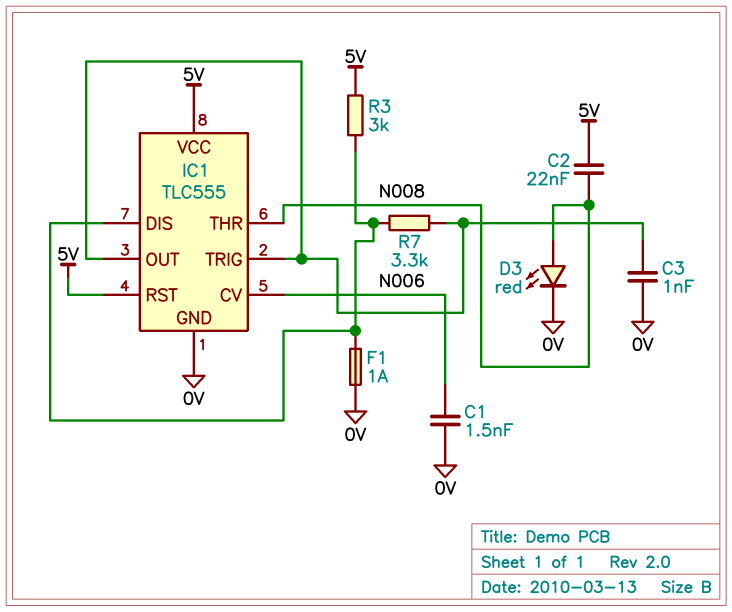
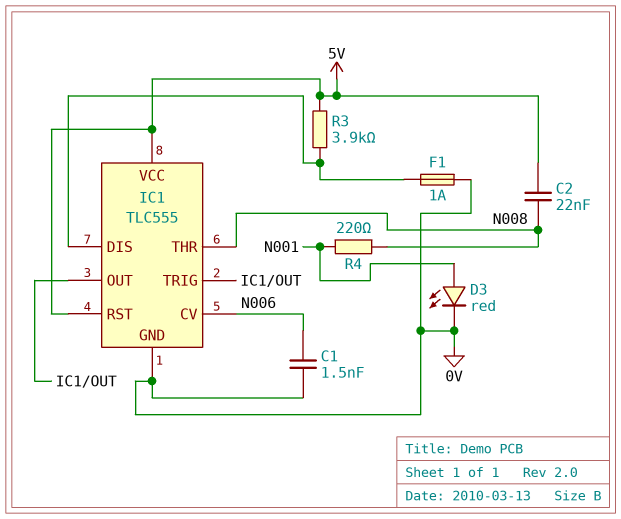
C3: 1nF (0V, IC1/OUT) -> none
D3: LED red (A N008, K 0V) -> LED red (A N001, K 0V)
R3: 3k (5V, IC1/DIS) -> 3.9k (5V, IC1/DIS)
R4: none -> 220 (N001, N008)
R7: 3.3k (IC1/DIS, IC1/OUT) -> none

